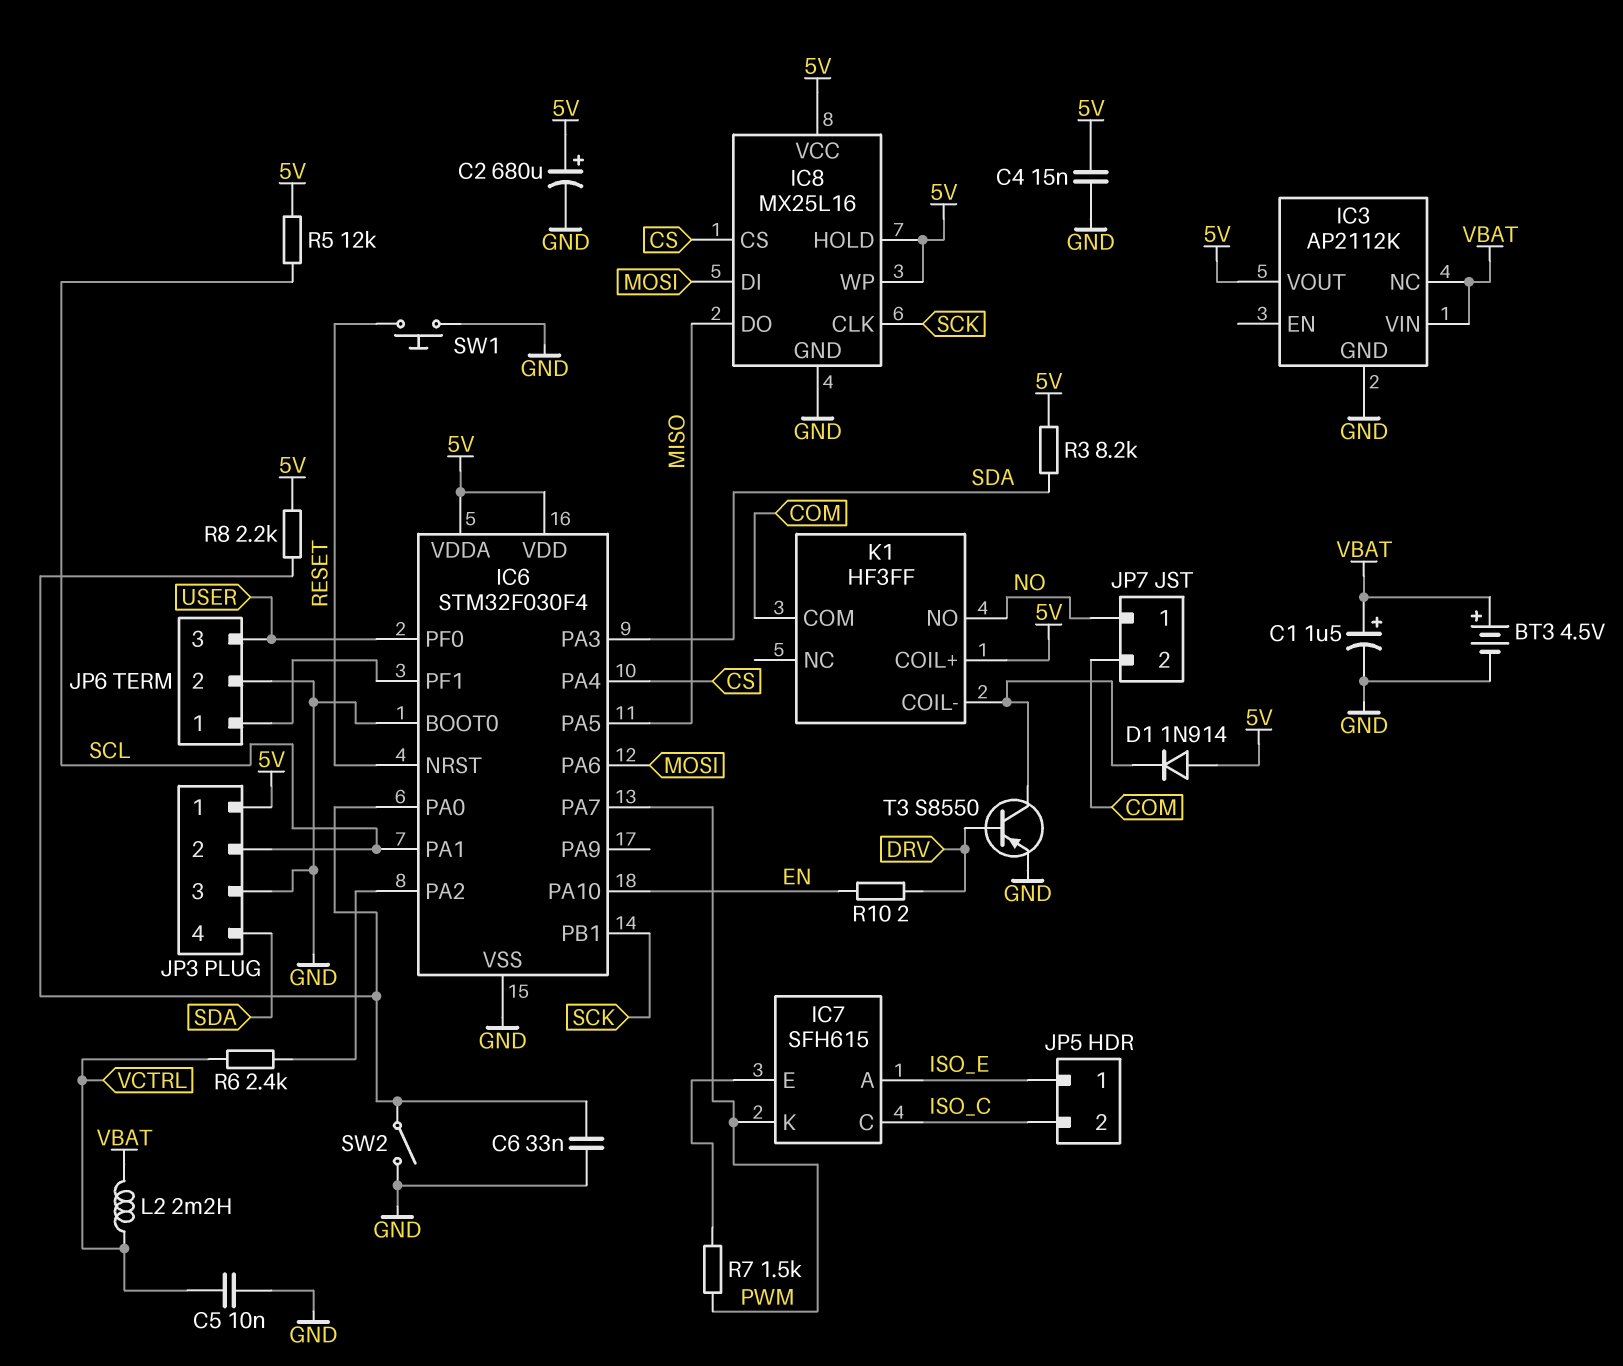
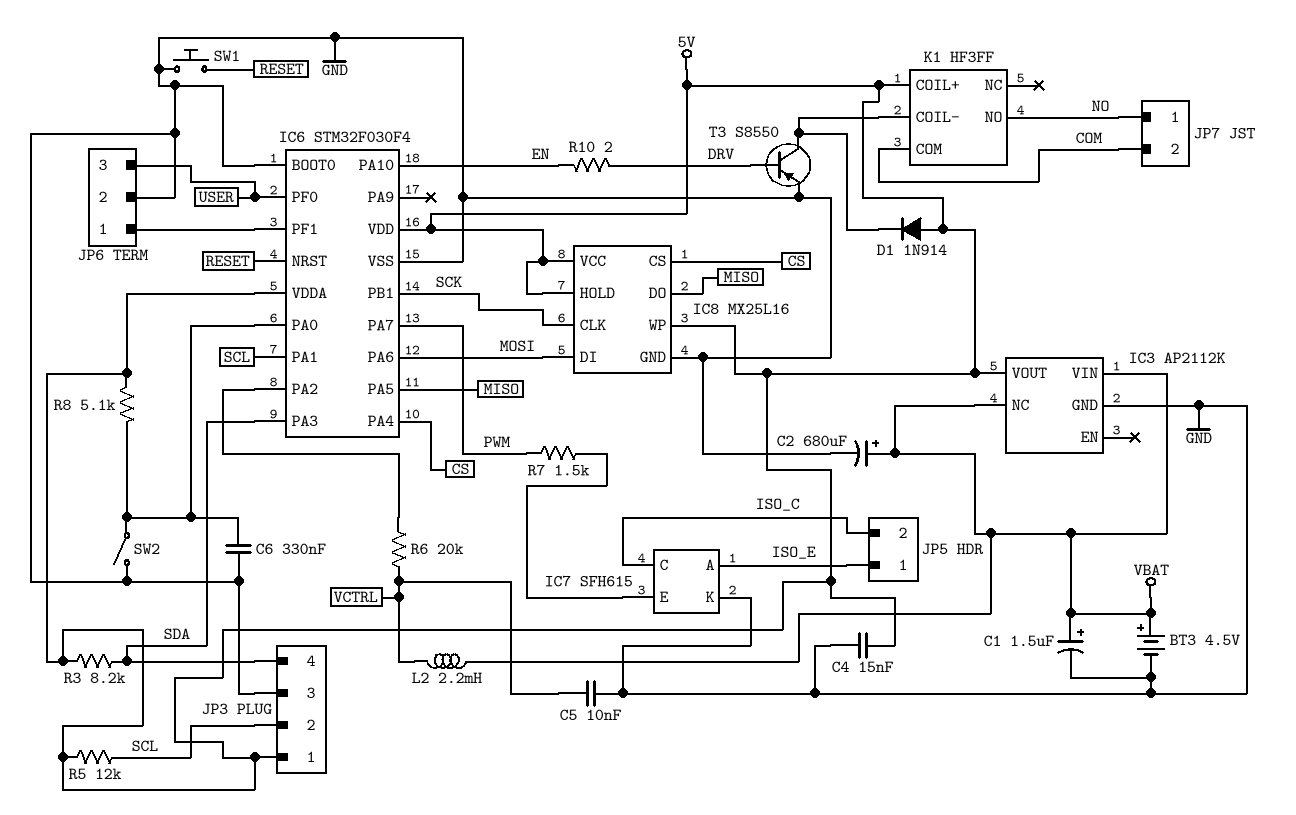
C2: 680uF (plus 5V, minus GND) -> 680uF (plus VBAT, minus GND)
C6: 33nF (GND, IC6/PA0) -> 330nF (GND, IC6/PA0)
IC7 pin K: PWM -> GND
R6: 2.4k (IC6/PA2, VCTRL) -> 20k (IC6/PA2, VCTRL)
R8: 2.2k (5V, IC6/PA0) -> 5.1k (5V, IC6/PA0)

